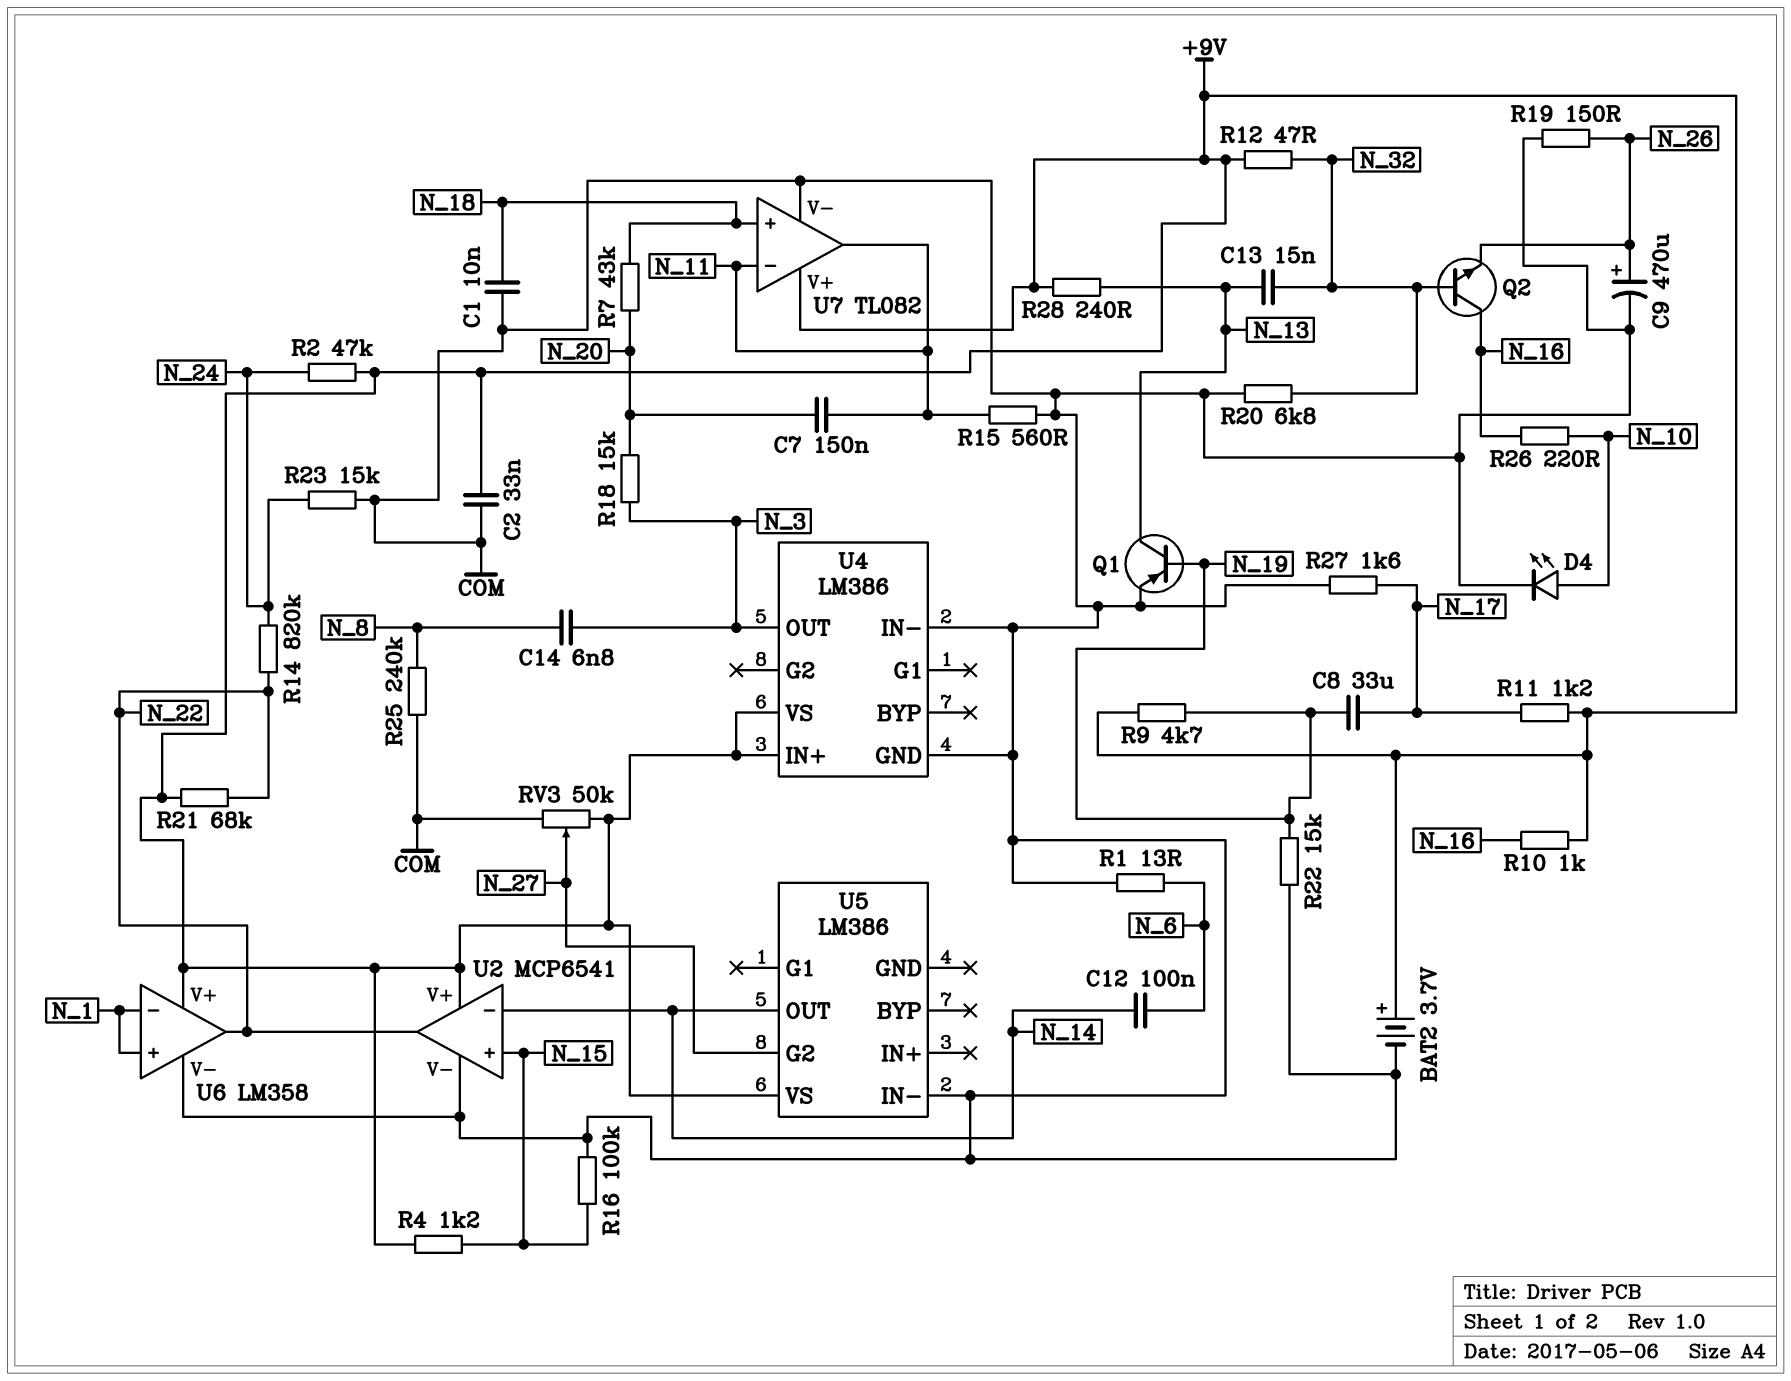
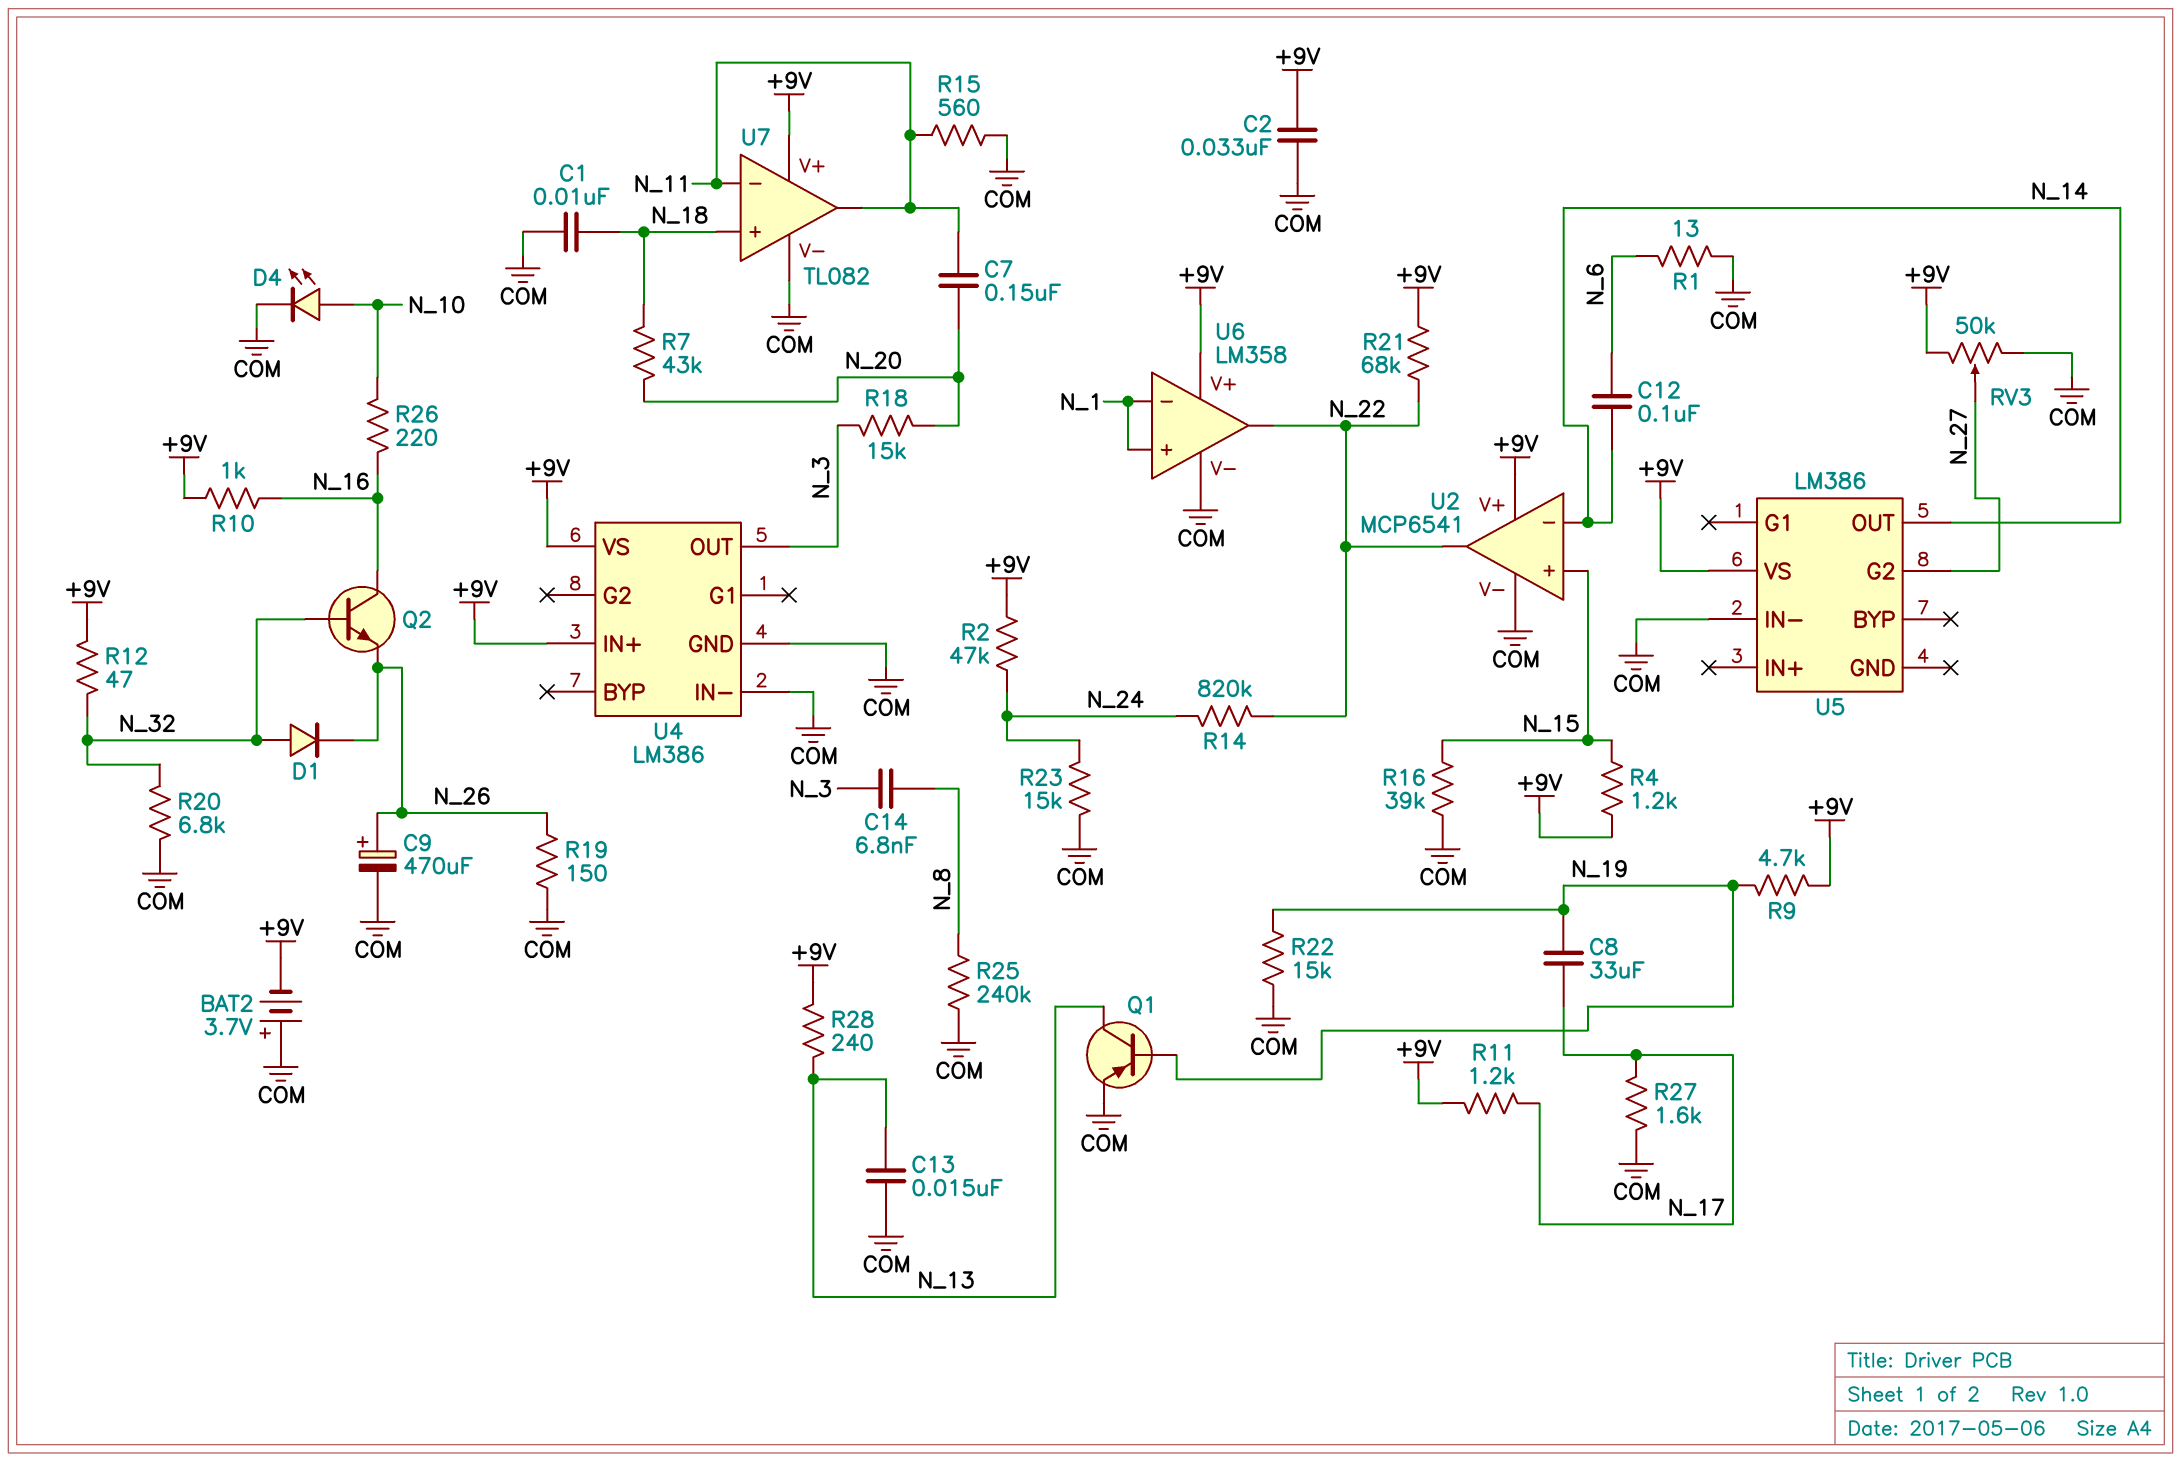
BAT2: 3.7V (plus +9V, minus COM) -> 3.7V (plus COM, minus +9V)
C13: 15nF (N_13, N_32) -> 15nF (COM, N_13)
D1: none -> diode (A N_32, K N_26)
R16: 100k (COM, N_15) -> 39k (COM, N_15)

